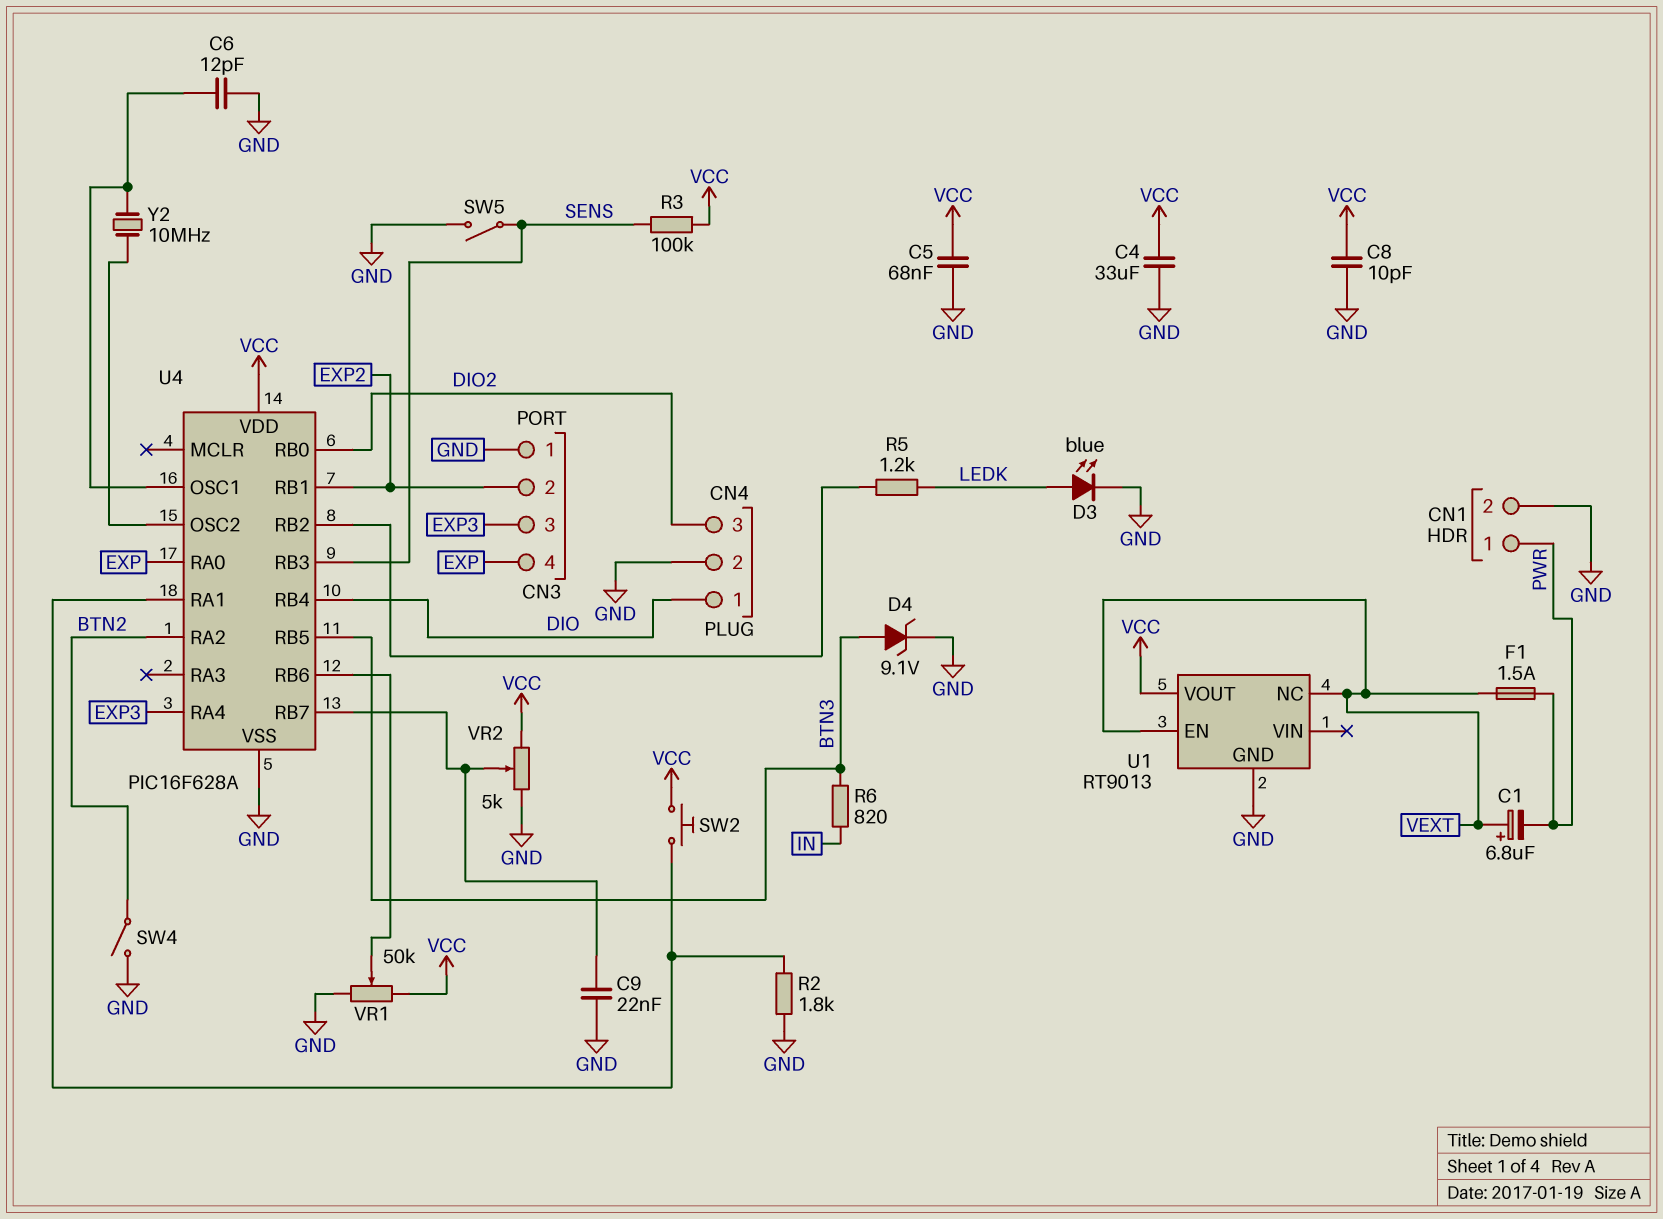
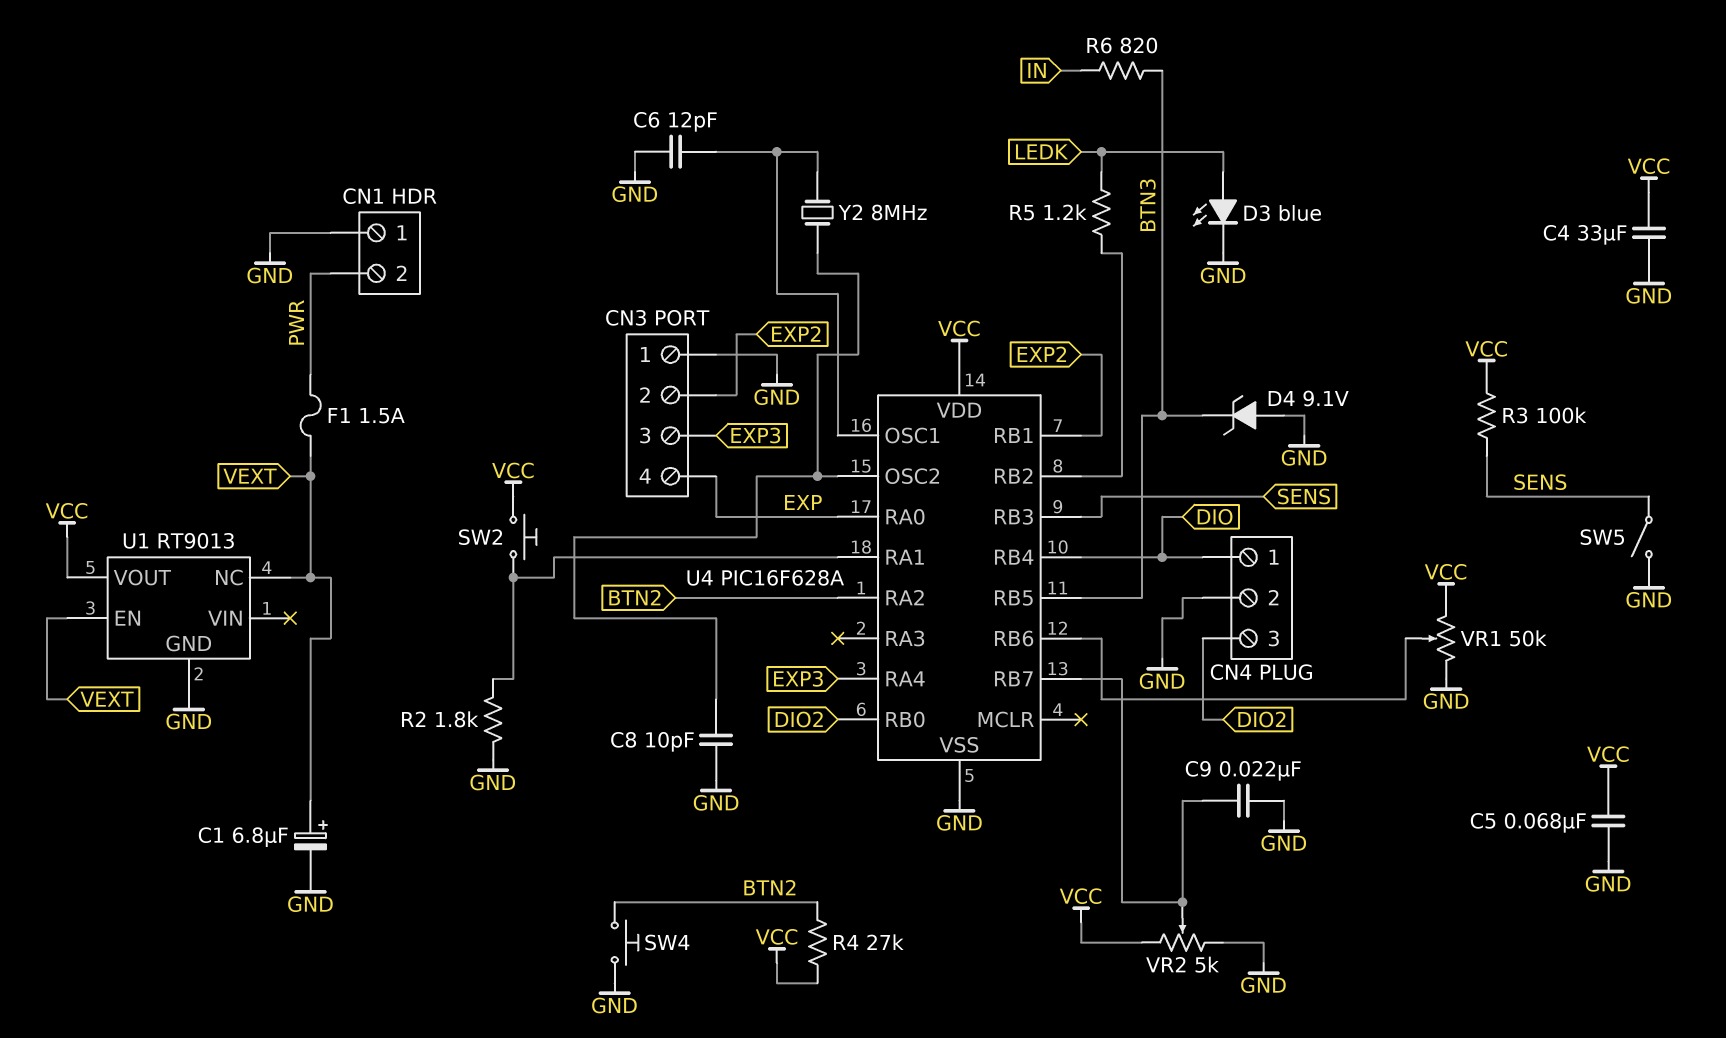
C1: 6.8uF (plus VEXT, minus PWR) -> 6.8uF (plus VEXT, minus GND)
C8: 10pF (GND, VCC) -> 10pF (GND, U4/OSC2)
CN1 pin 1: PWR -> GND
CN1 pin 2: GND -> PWR
D4: zener 9.1V (A BTN3, K GND) -> zener 9.1V (A GND, K BTN3)
R4: none -> 27k (BTN2, VCC)
SW4: switch (BTN2, GND) -> button (BTN2, GND)
Y2: 10MHz (U4/OSC1, U4/OSC2) -> 8MHz (U4/OSC1, U4/OSC2)

